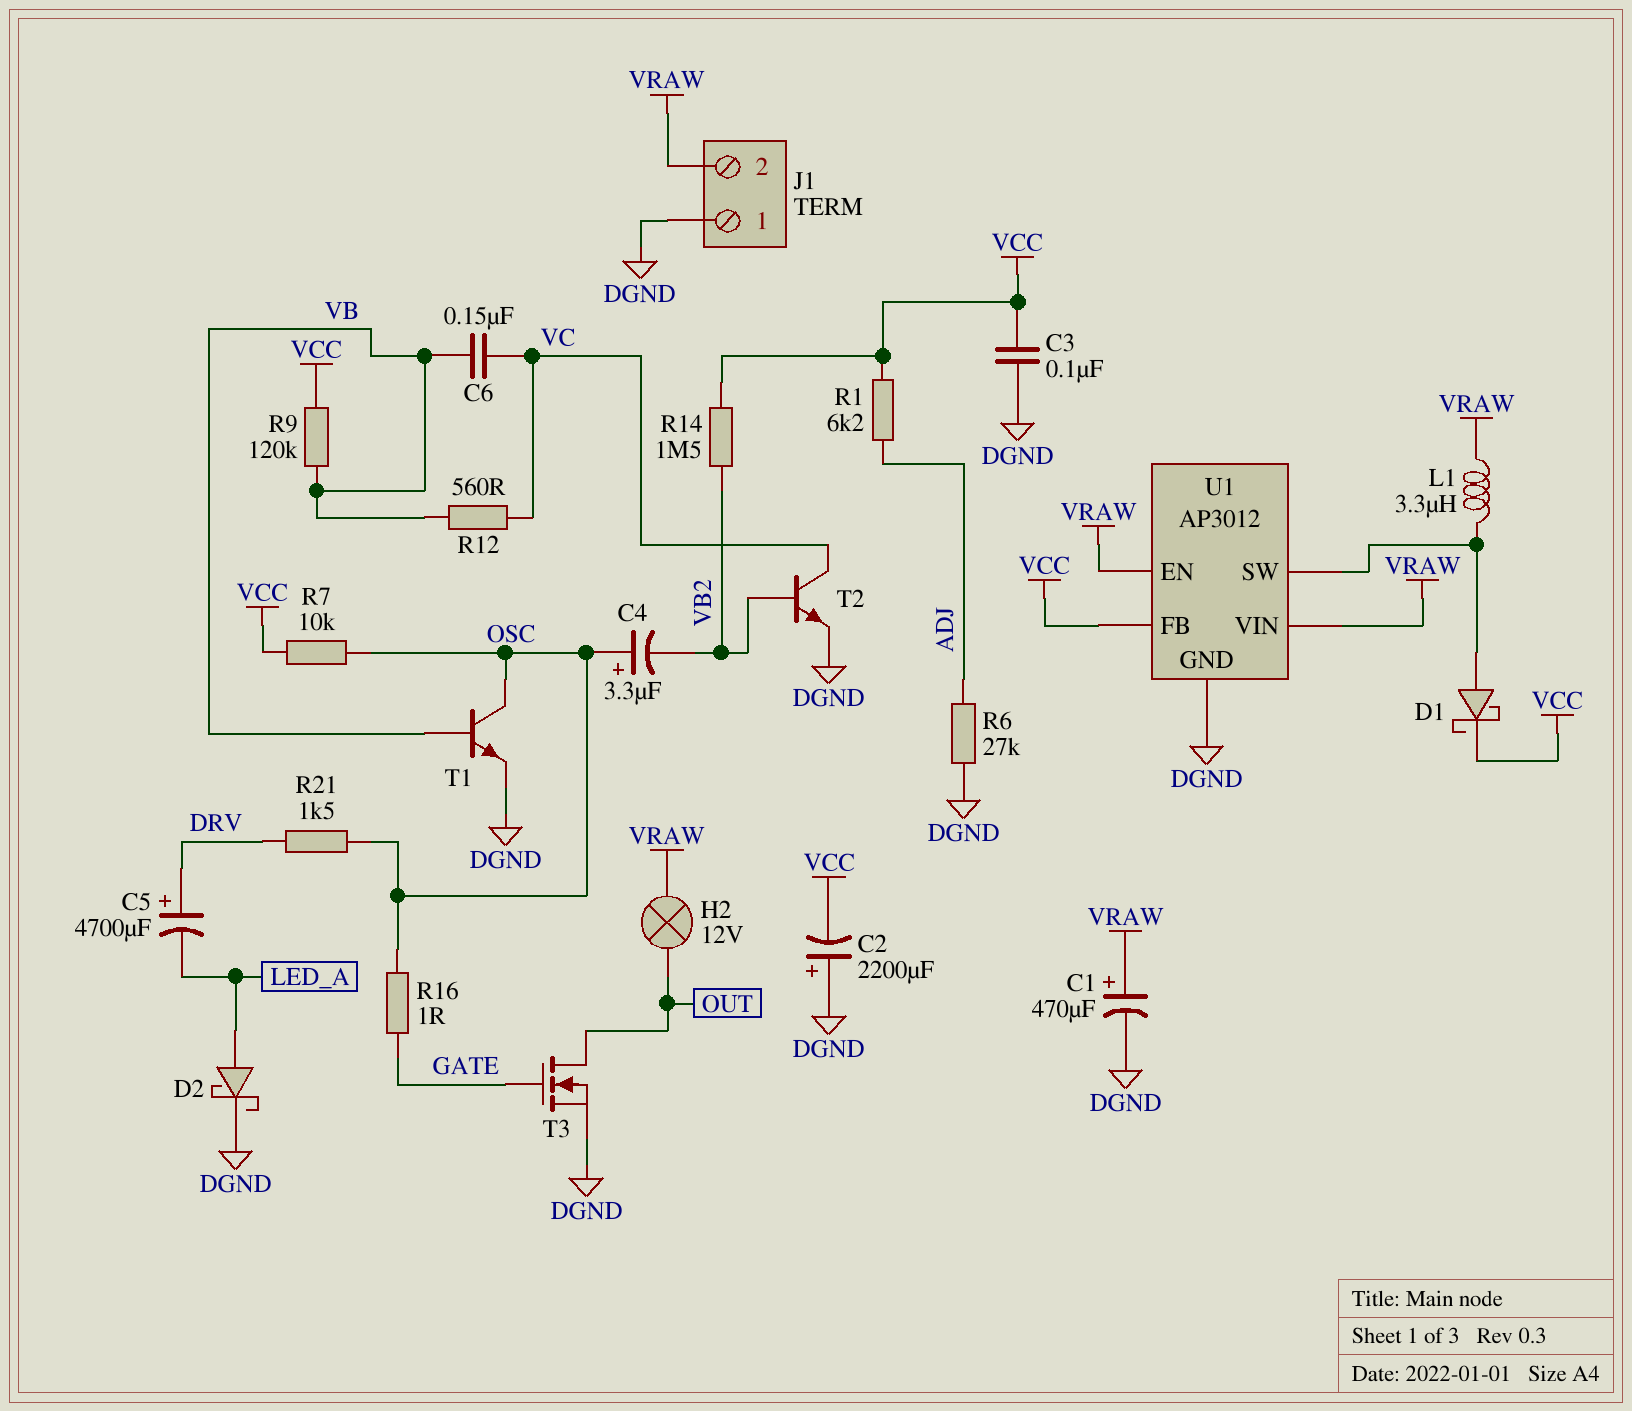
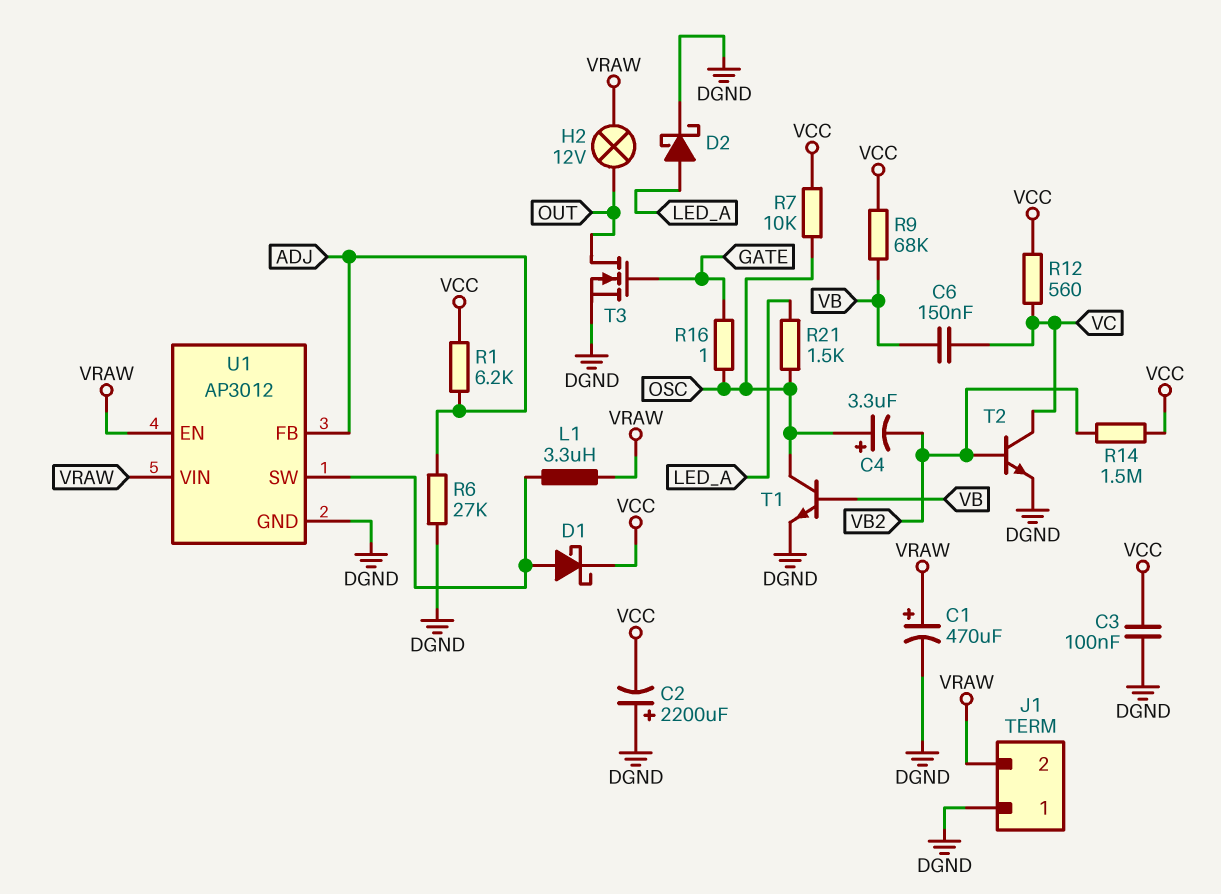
C5: 4700uF (plus DRV, minus LED_A) -> none
R9: 120k (VB, VCC) -> 68k (VB, VCC)
R12: 560 (VB, VC) -> 560 (VC, VCC)
R21: 1.5k (DRV, OSC) -> 1.5k (LED_A, OSC)
U1 pin FB: VCC -> ADJ

